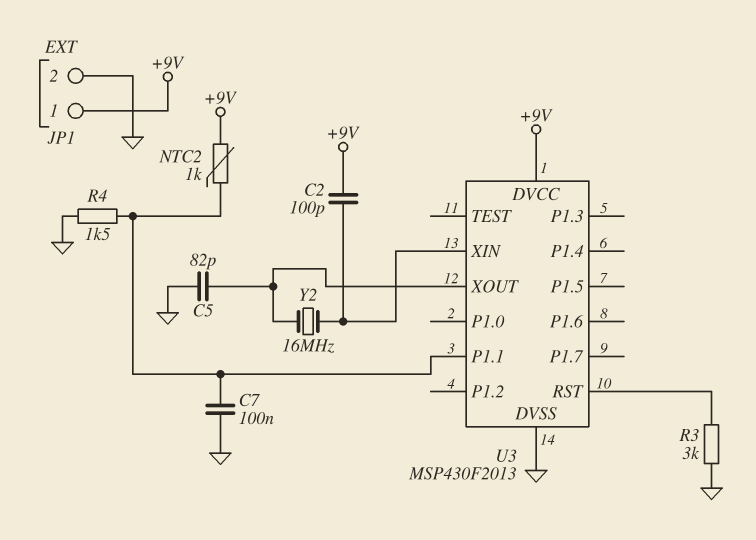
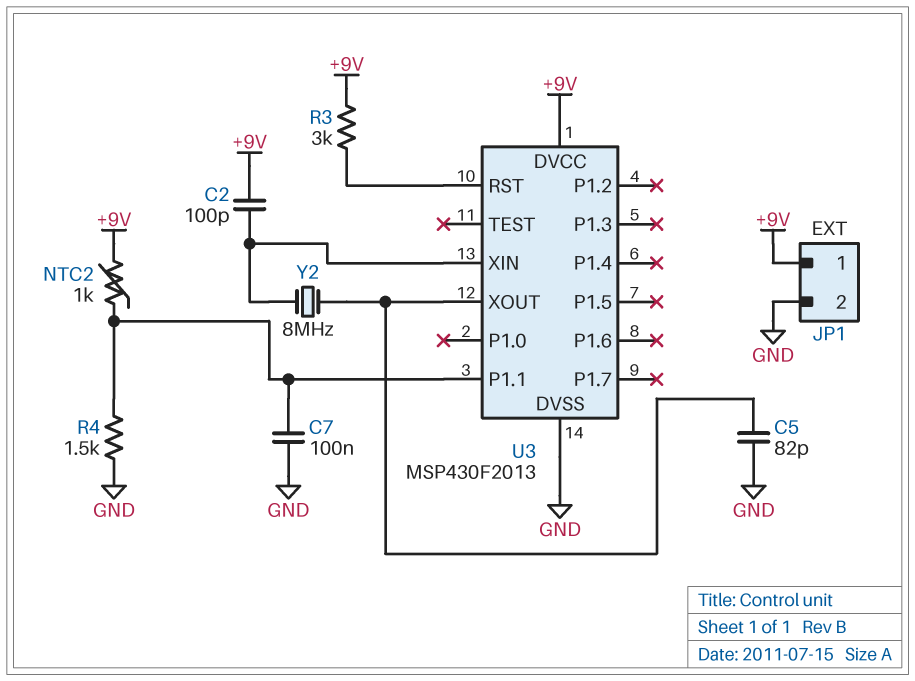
R3: 3k (GND, U3/RST) -> 3k (+9V, U3/RST)
Y2: 16MHz (U3/XIN, U3/XOUT) -> 8MHz (U3/XIN, U3/XOUT)

